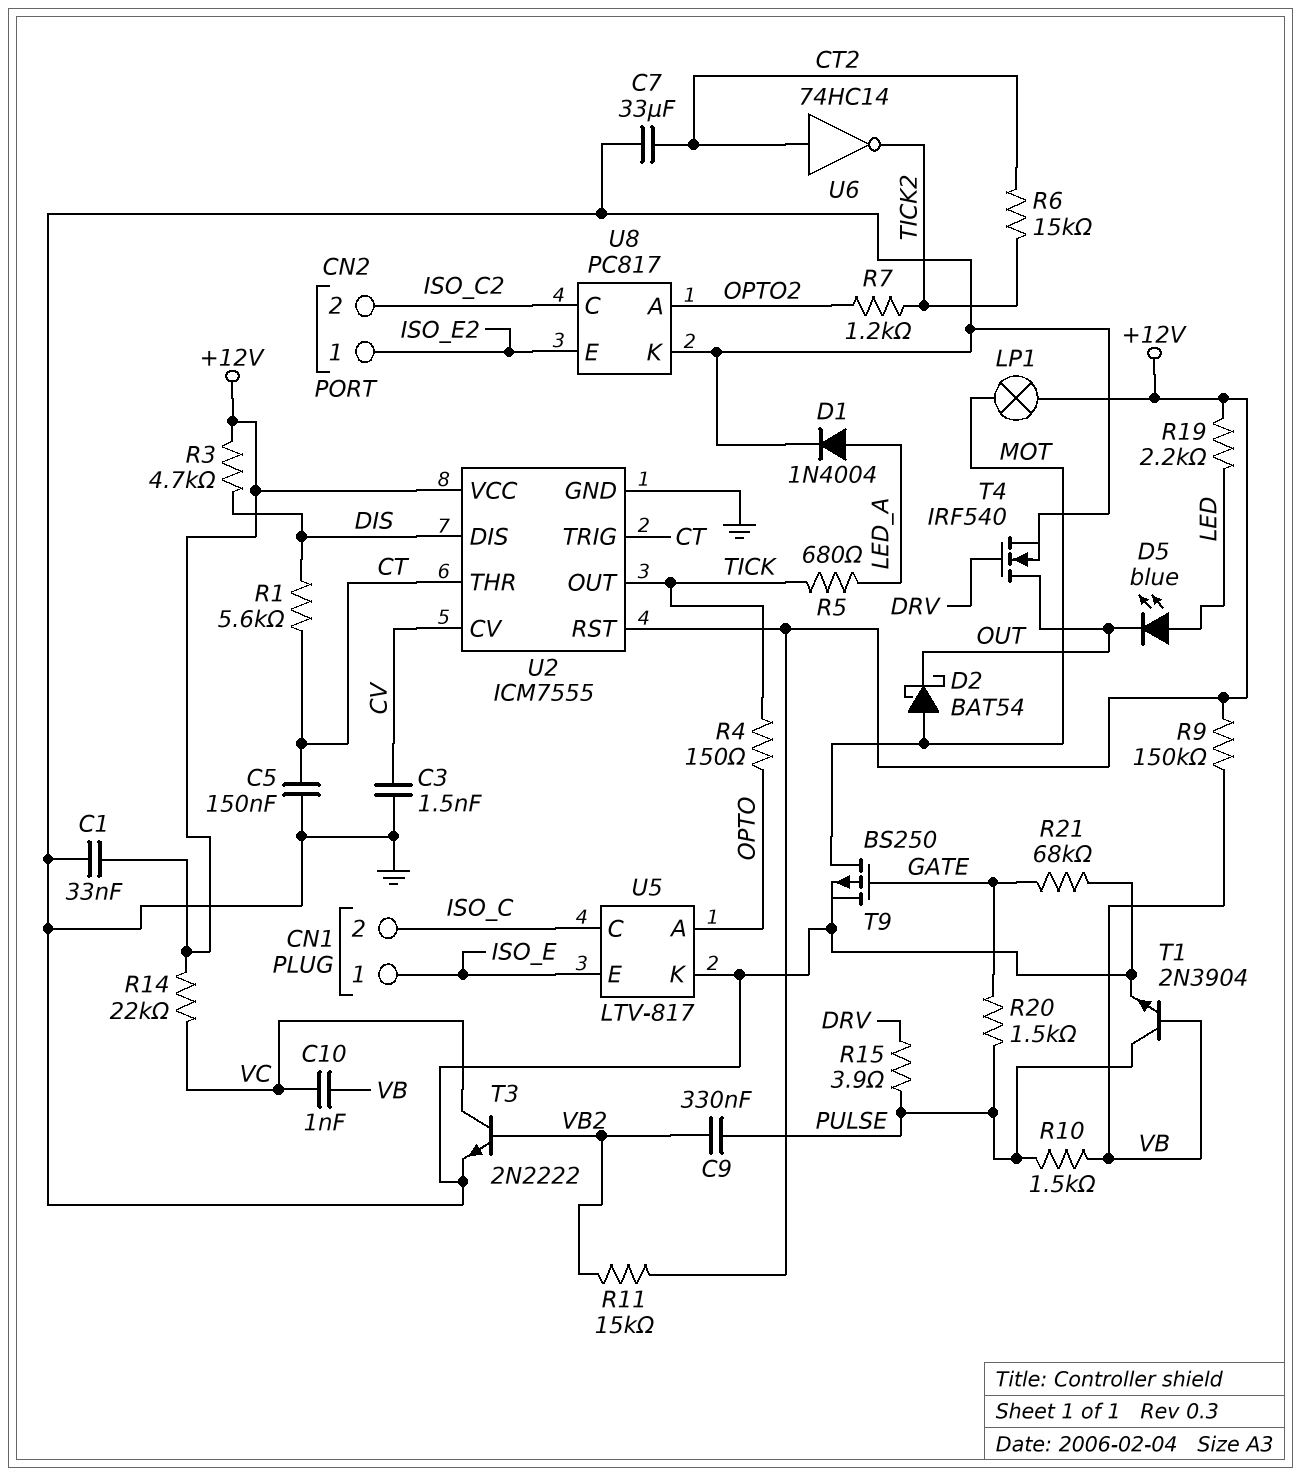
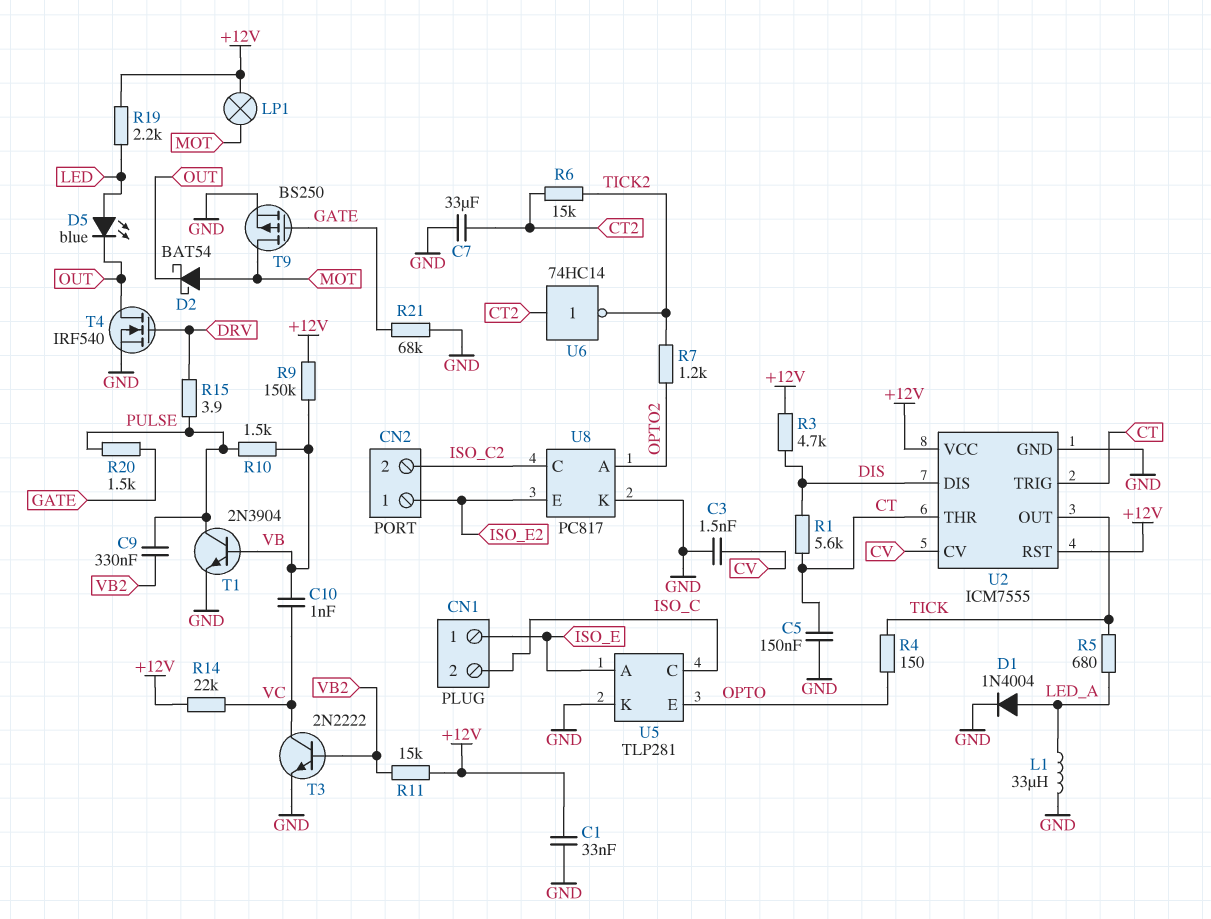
L1: none -> 33uH (GND, LED_A)
U5: LTV-817 -> TLP281
U5 pin A: OPTO -> ISO_E
U5 pin E: ISO_E -> OPTO

